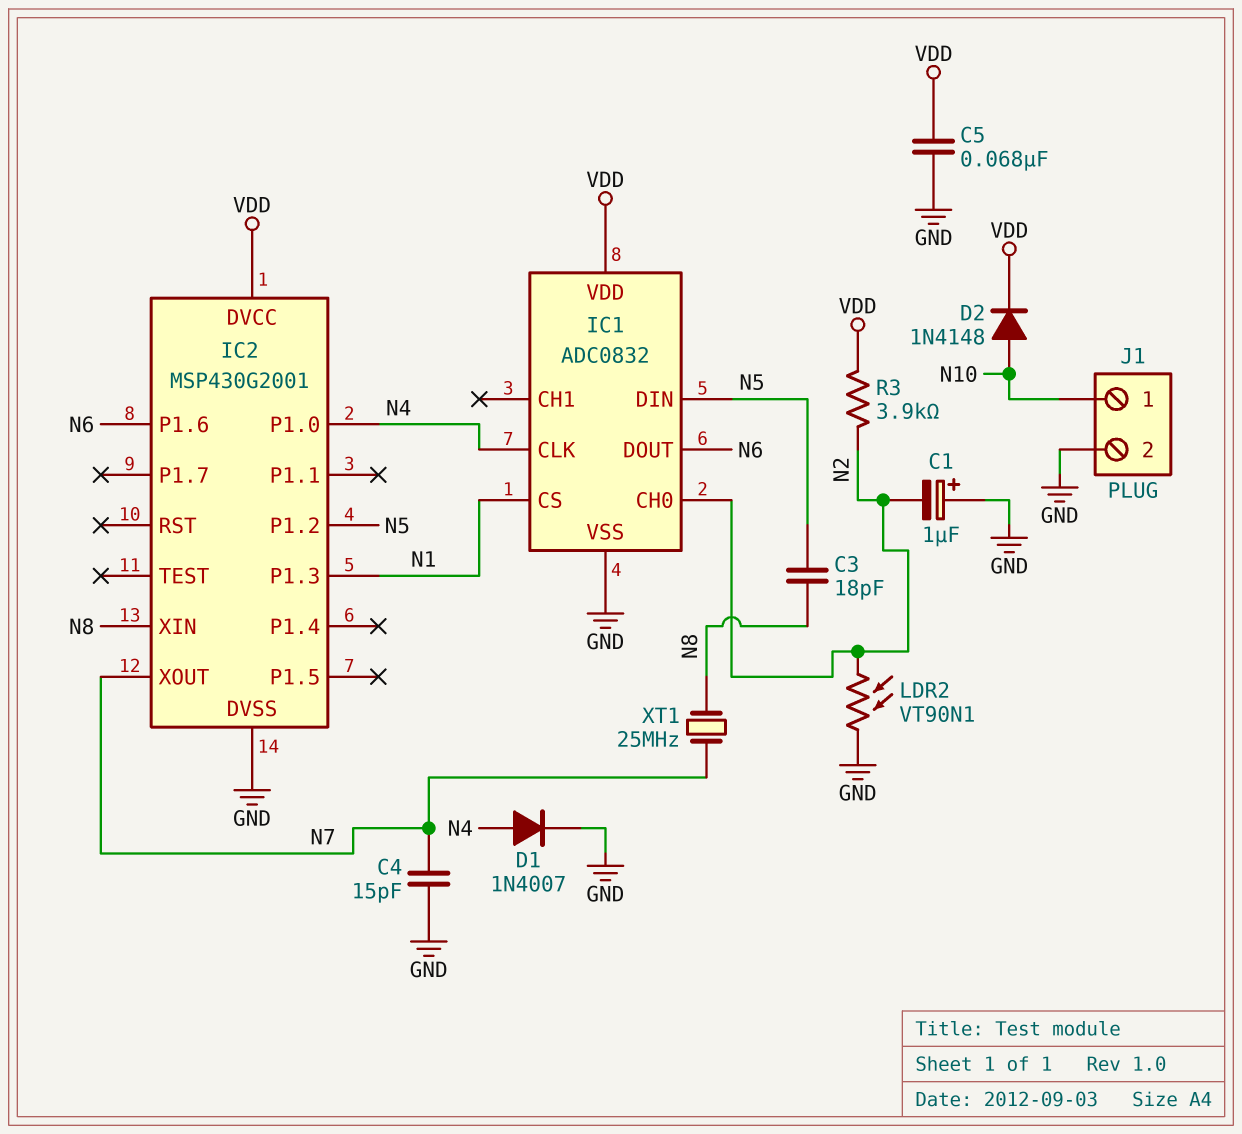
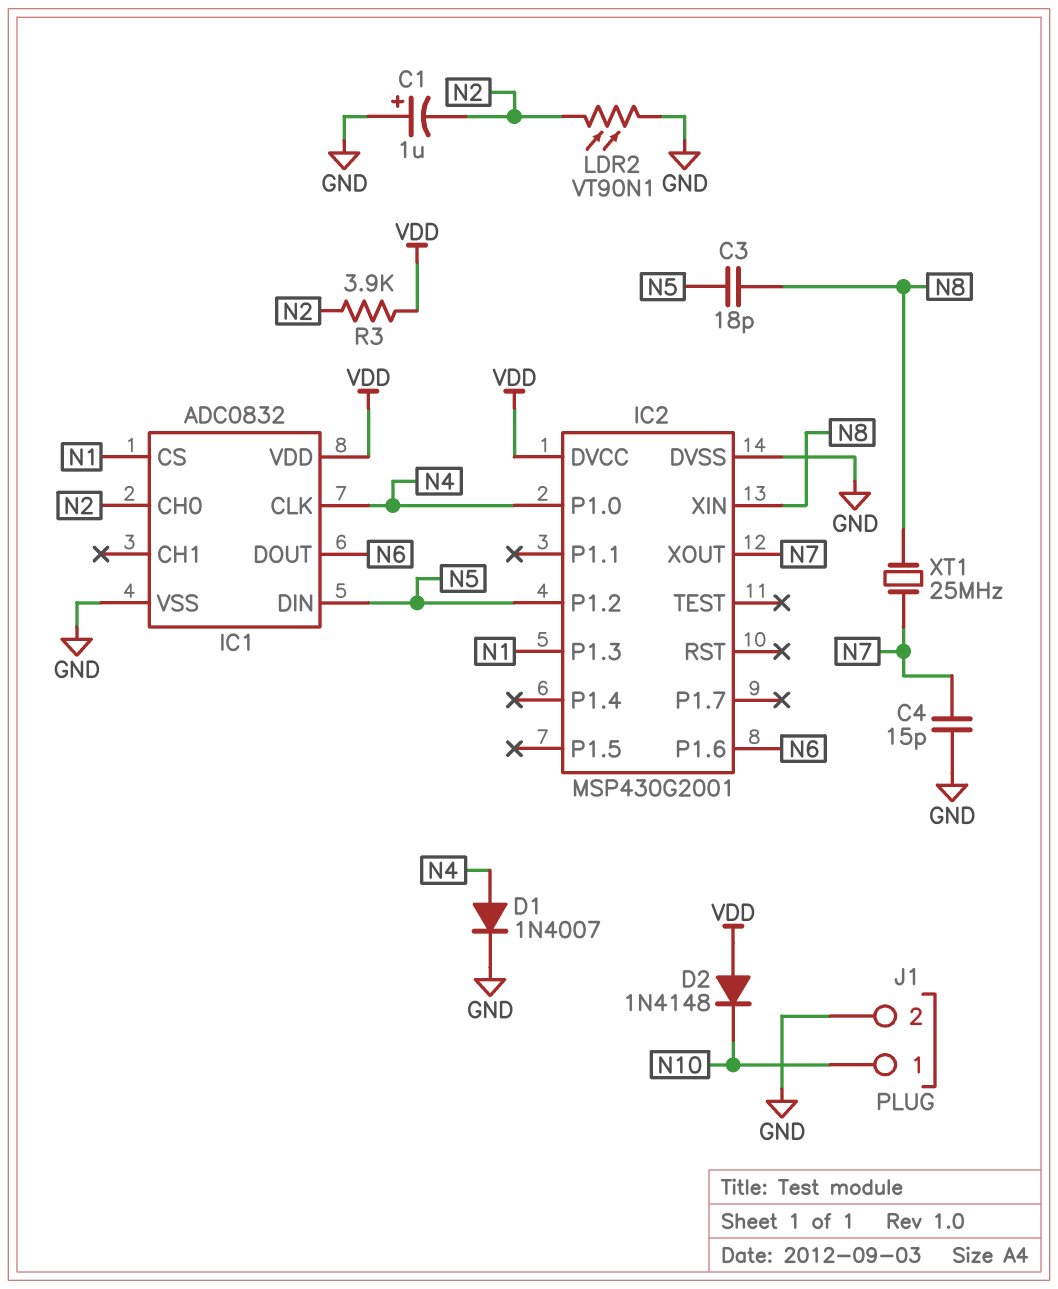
C5: 68nF (GND, VDD) -> none
D2: diode 1N4148 (A N10, K VDD) -> diode 1N4148 (A VDD, K N10)

